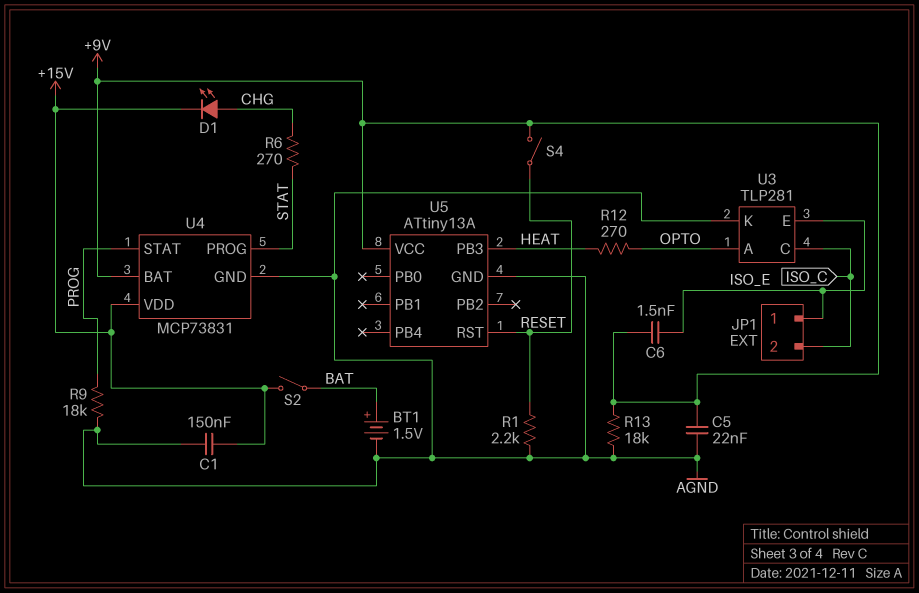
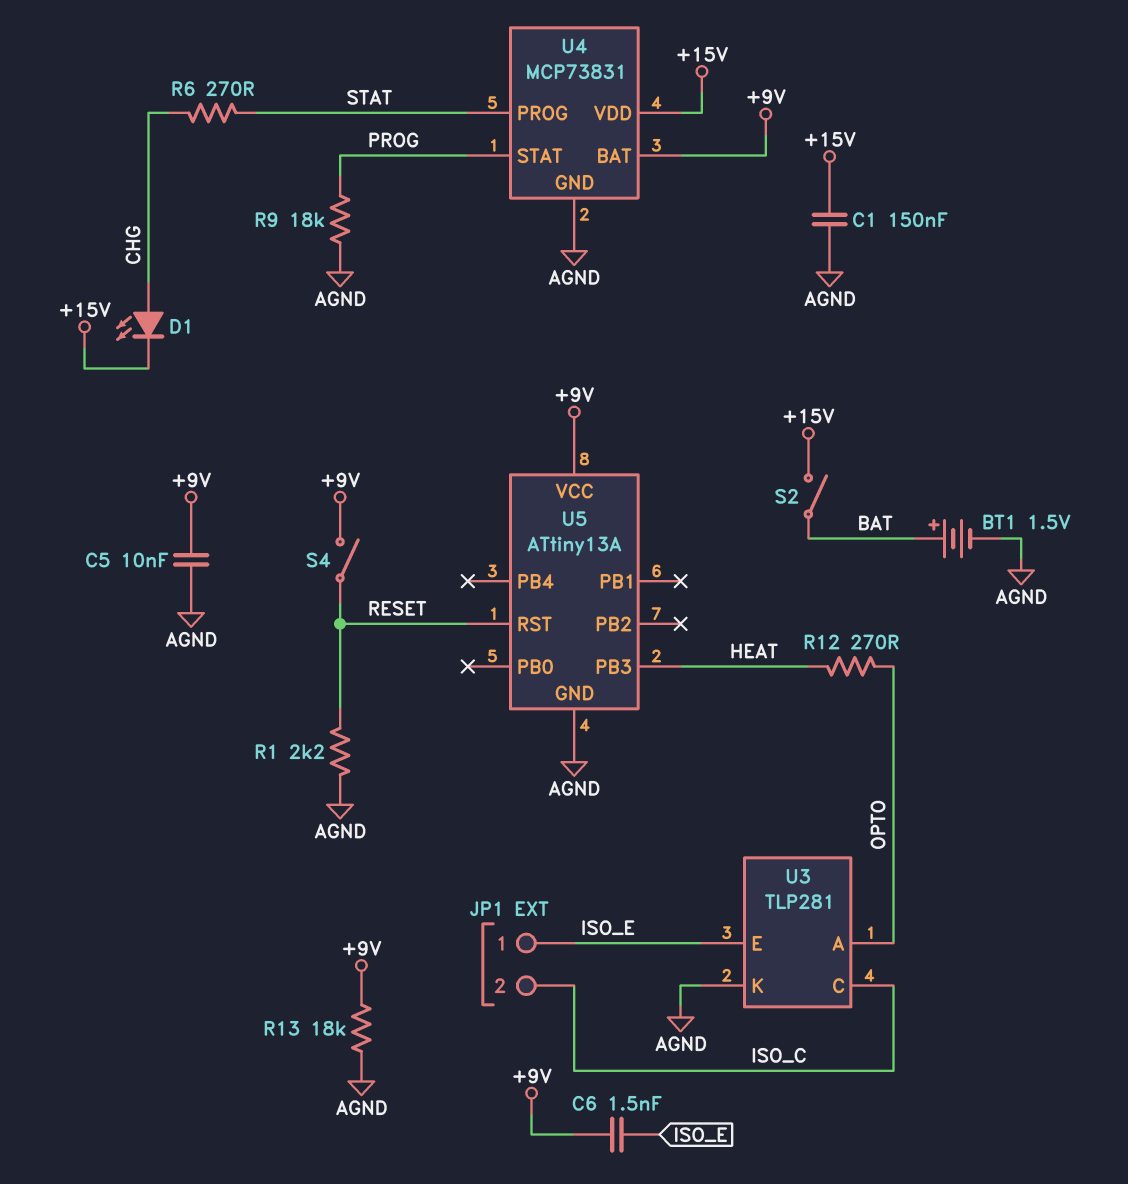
C5: 22nF (+9V, AGND) -> 10nF (+9V, AGND)

